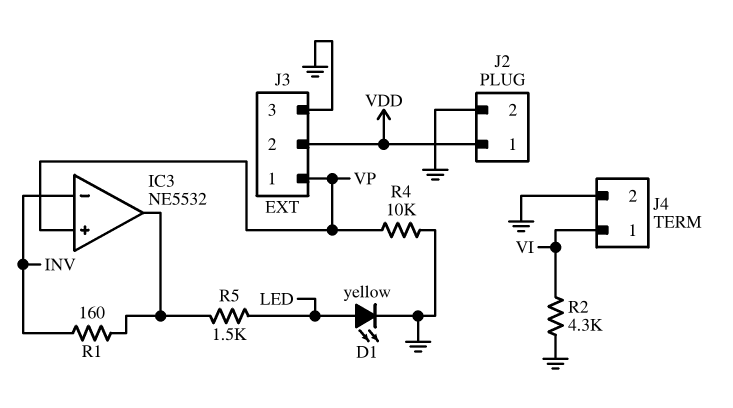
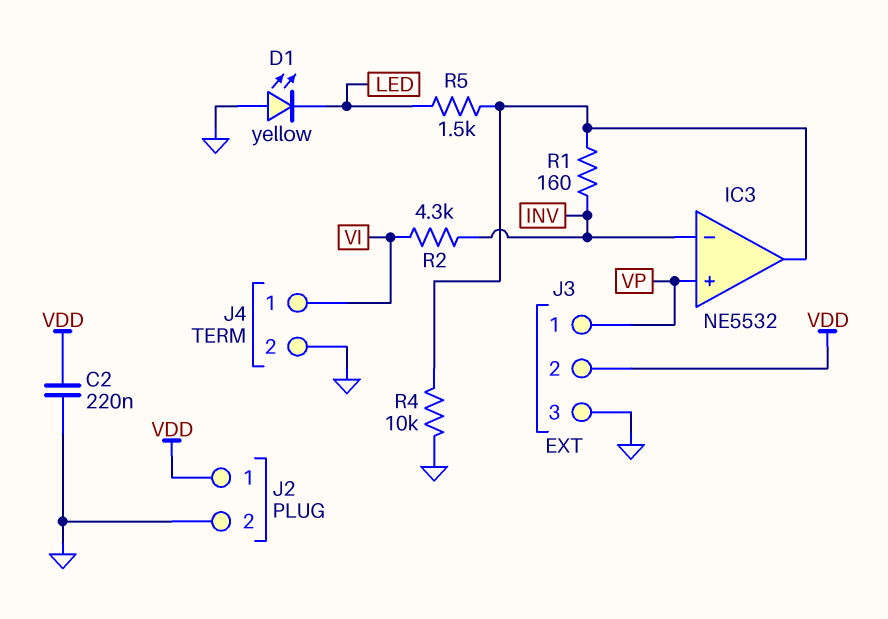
C2: none -> 220nF (GND, VDD)
D1: LED yellow (A LED, K GND) -> LED yellow (A GND, K LED)
R2: 4.3k (GND, VI) -> 4.3k (INV, VI)
R4: 10k (GND, VP) -> 10k (GND, IC3/out)

